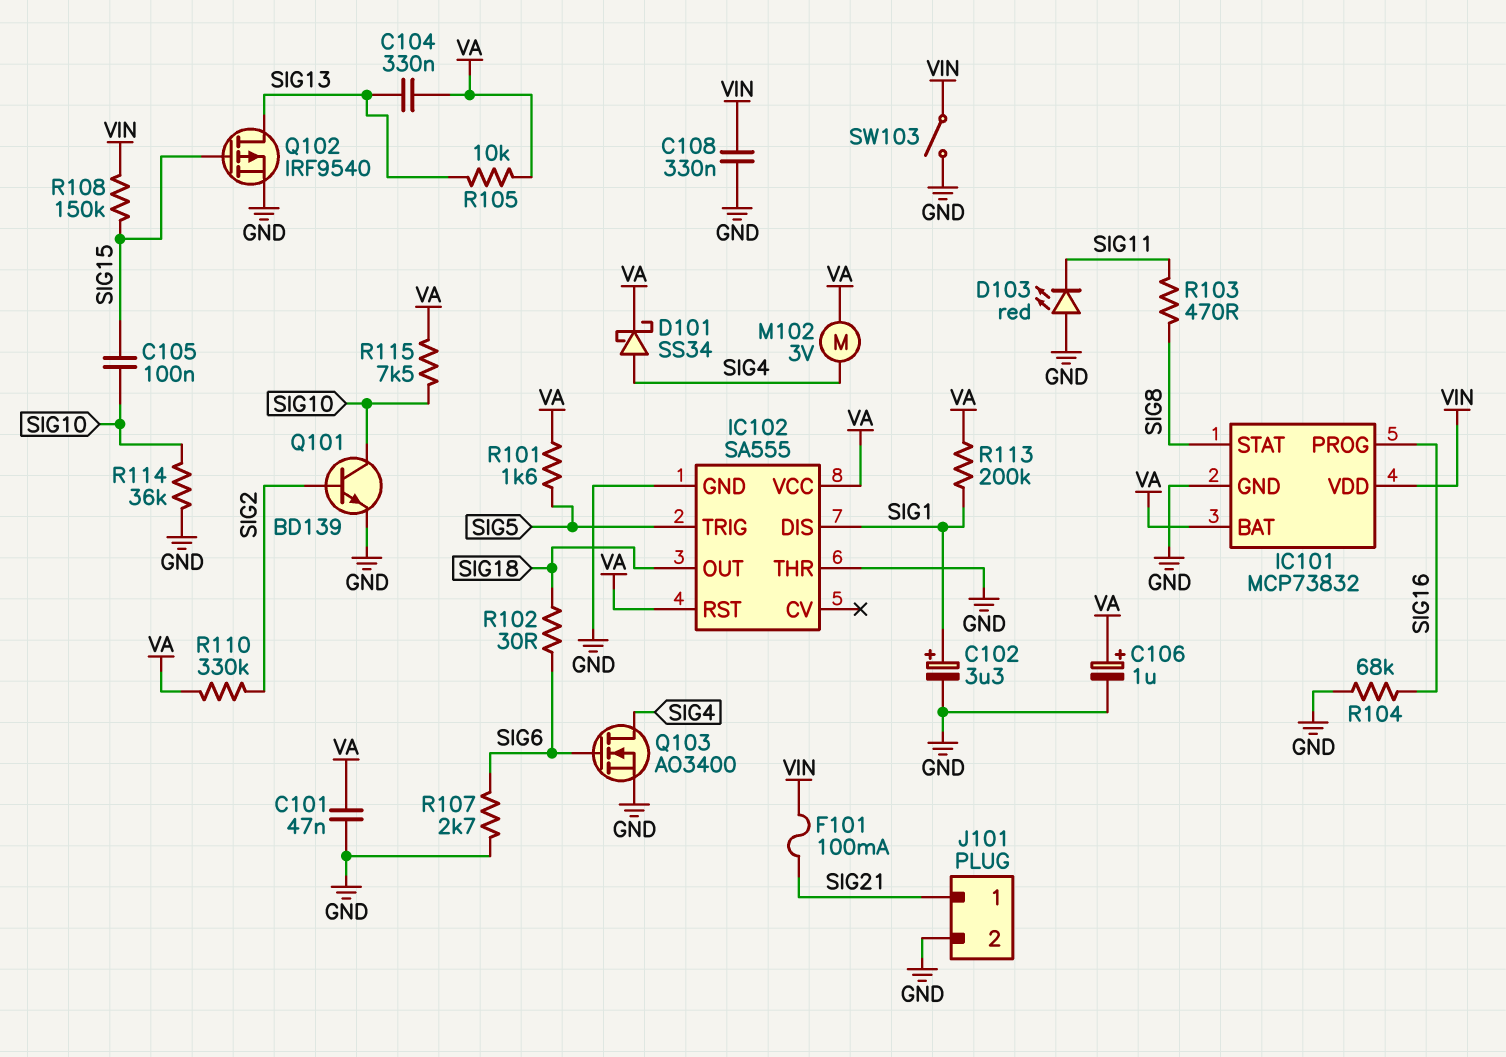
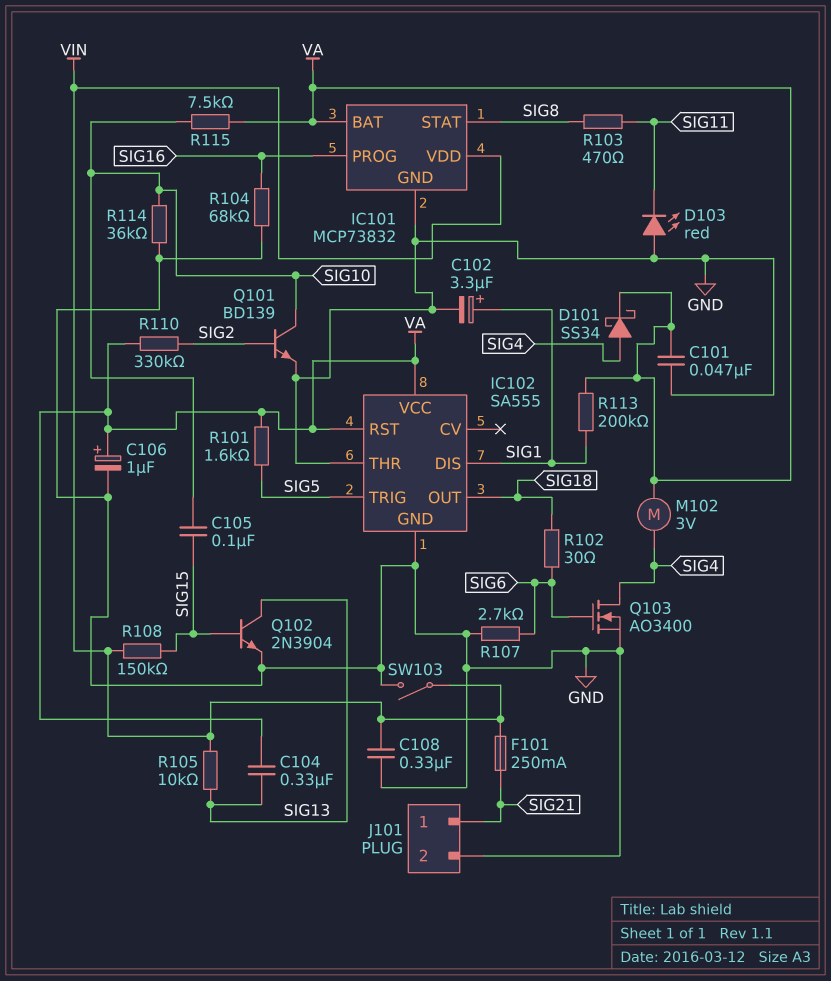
F101: 100mA (SIG21, VIN) -> 250mA (SIG21, VIN)
Q102: PMOS IRF9540 (G SIG15, D SIG13, S GND) -> NPN 2N3904 (B SIG15, C SIG13, E GND)
R105: 10k (SIG13, VA) -> 10k (SIG13, VIN)

